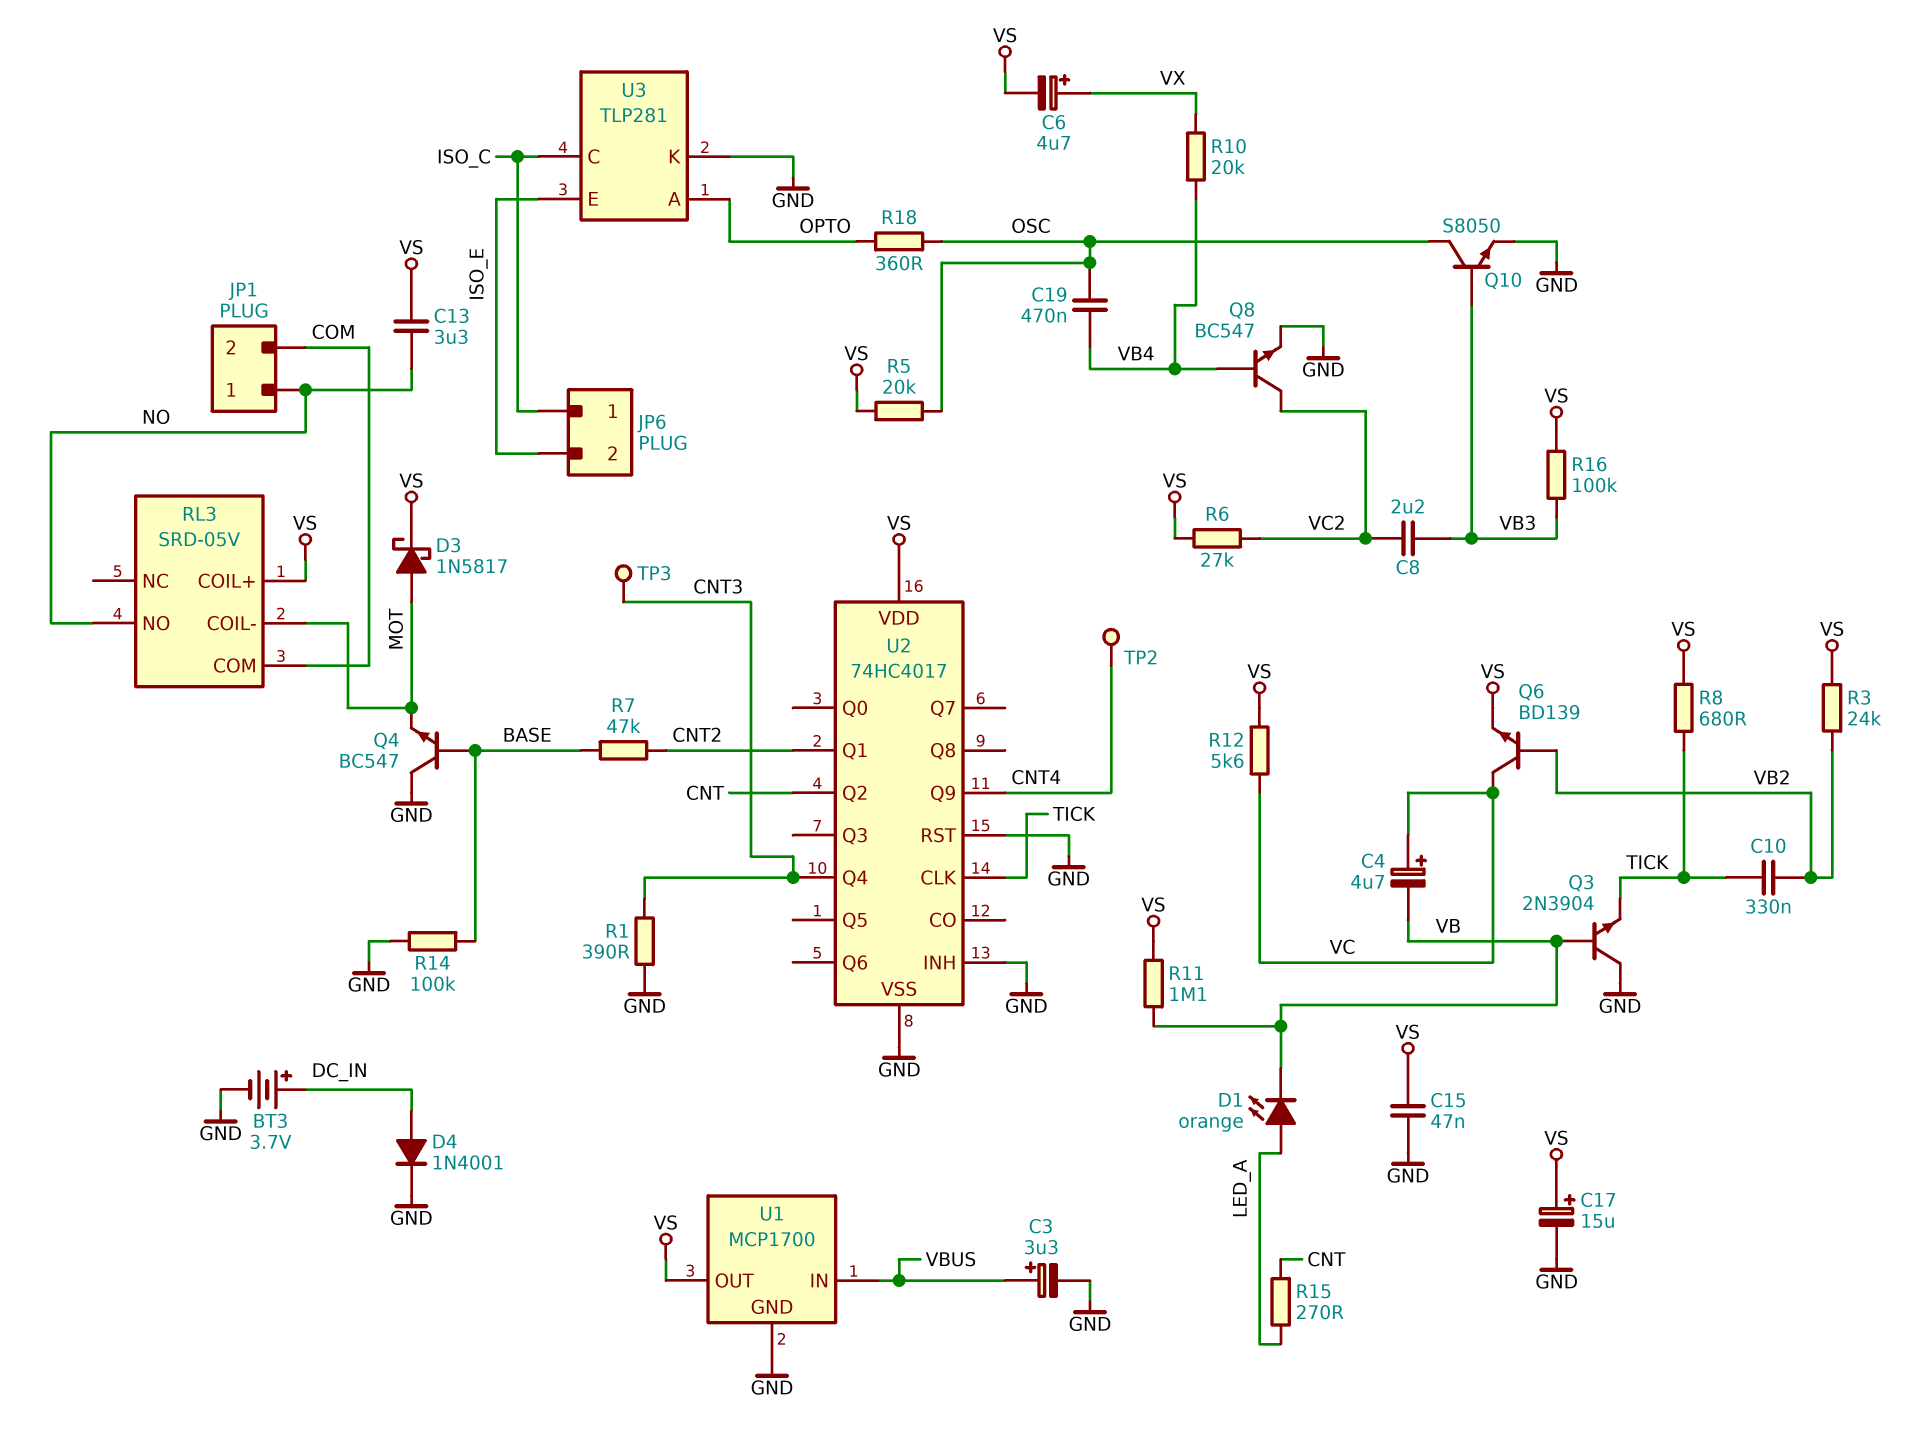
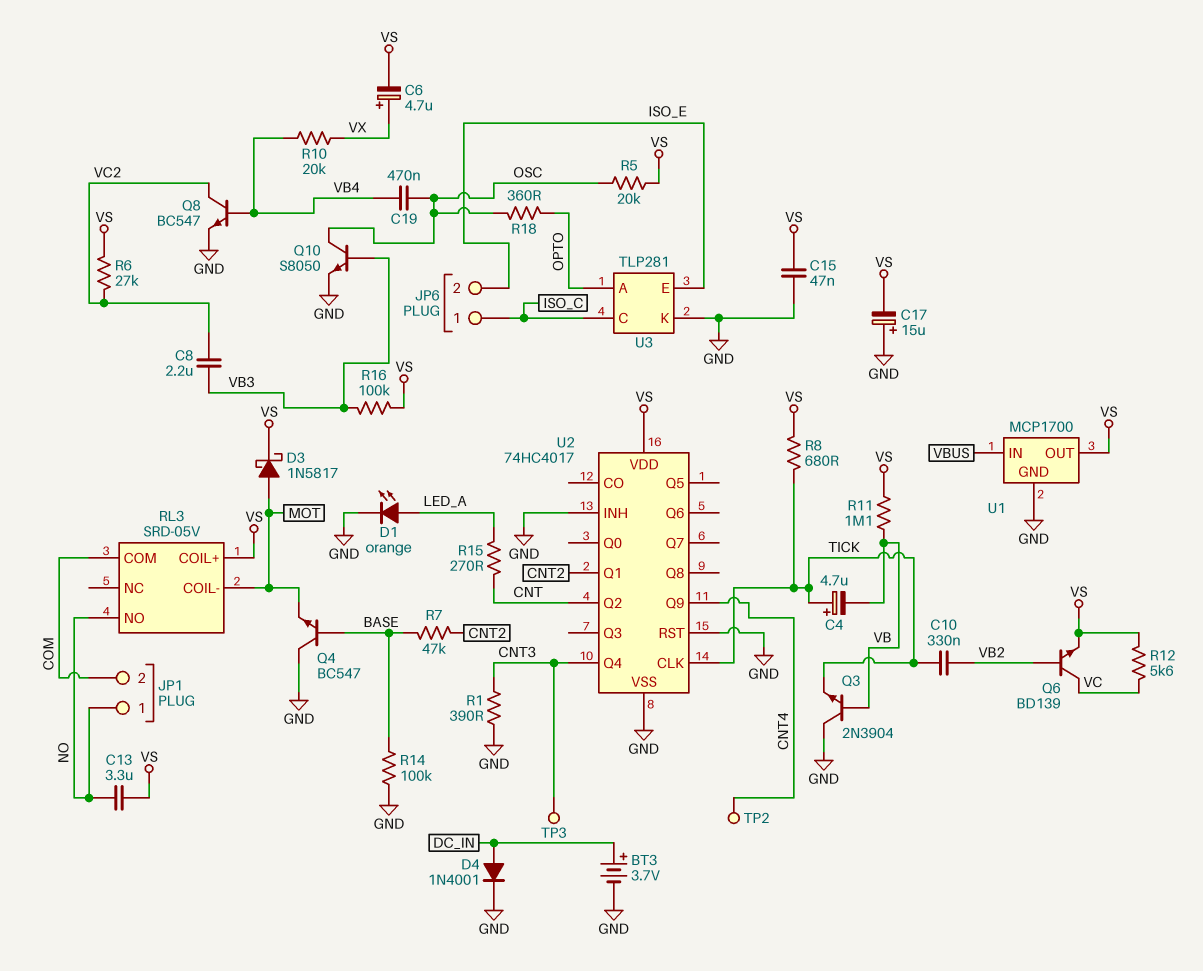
C3: 3.3uF (plus VBUS, minus GND) -> none
C4: 4.7uF (plus VC, minus VB) -> 4.7uF (plus TICK, minus VB)
C17: 15uF (plus VS, minus GND) -> 15uF (plus GND, minus VS)
D1: LED orange (A LED_A, K VB) -> LED orange (A LED_A, K GND)
R3: 24k (VB2, VS) -> none

